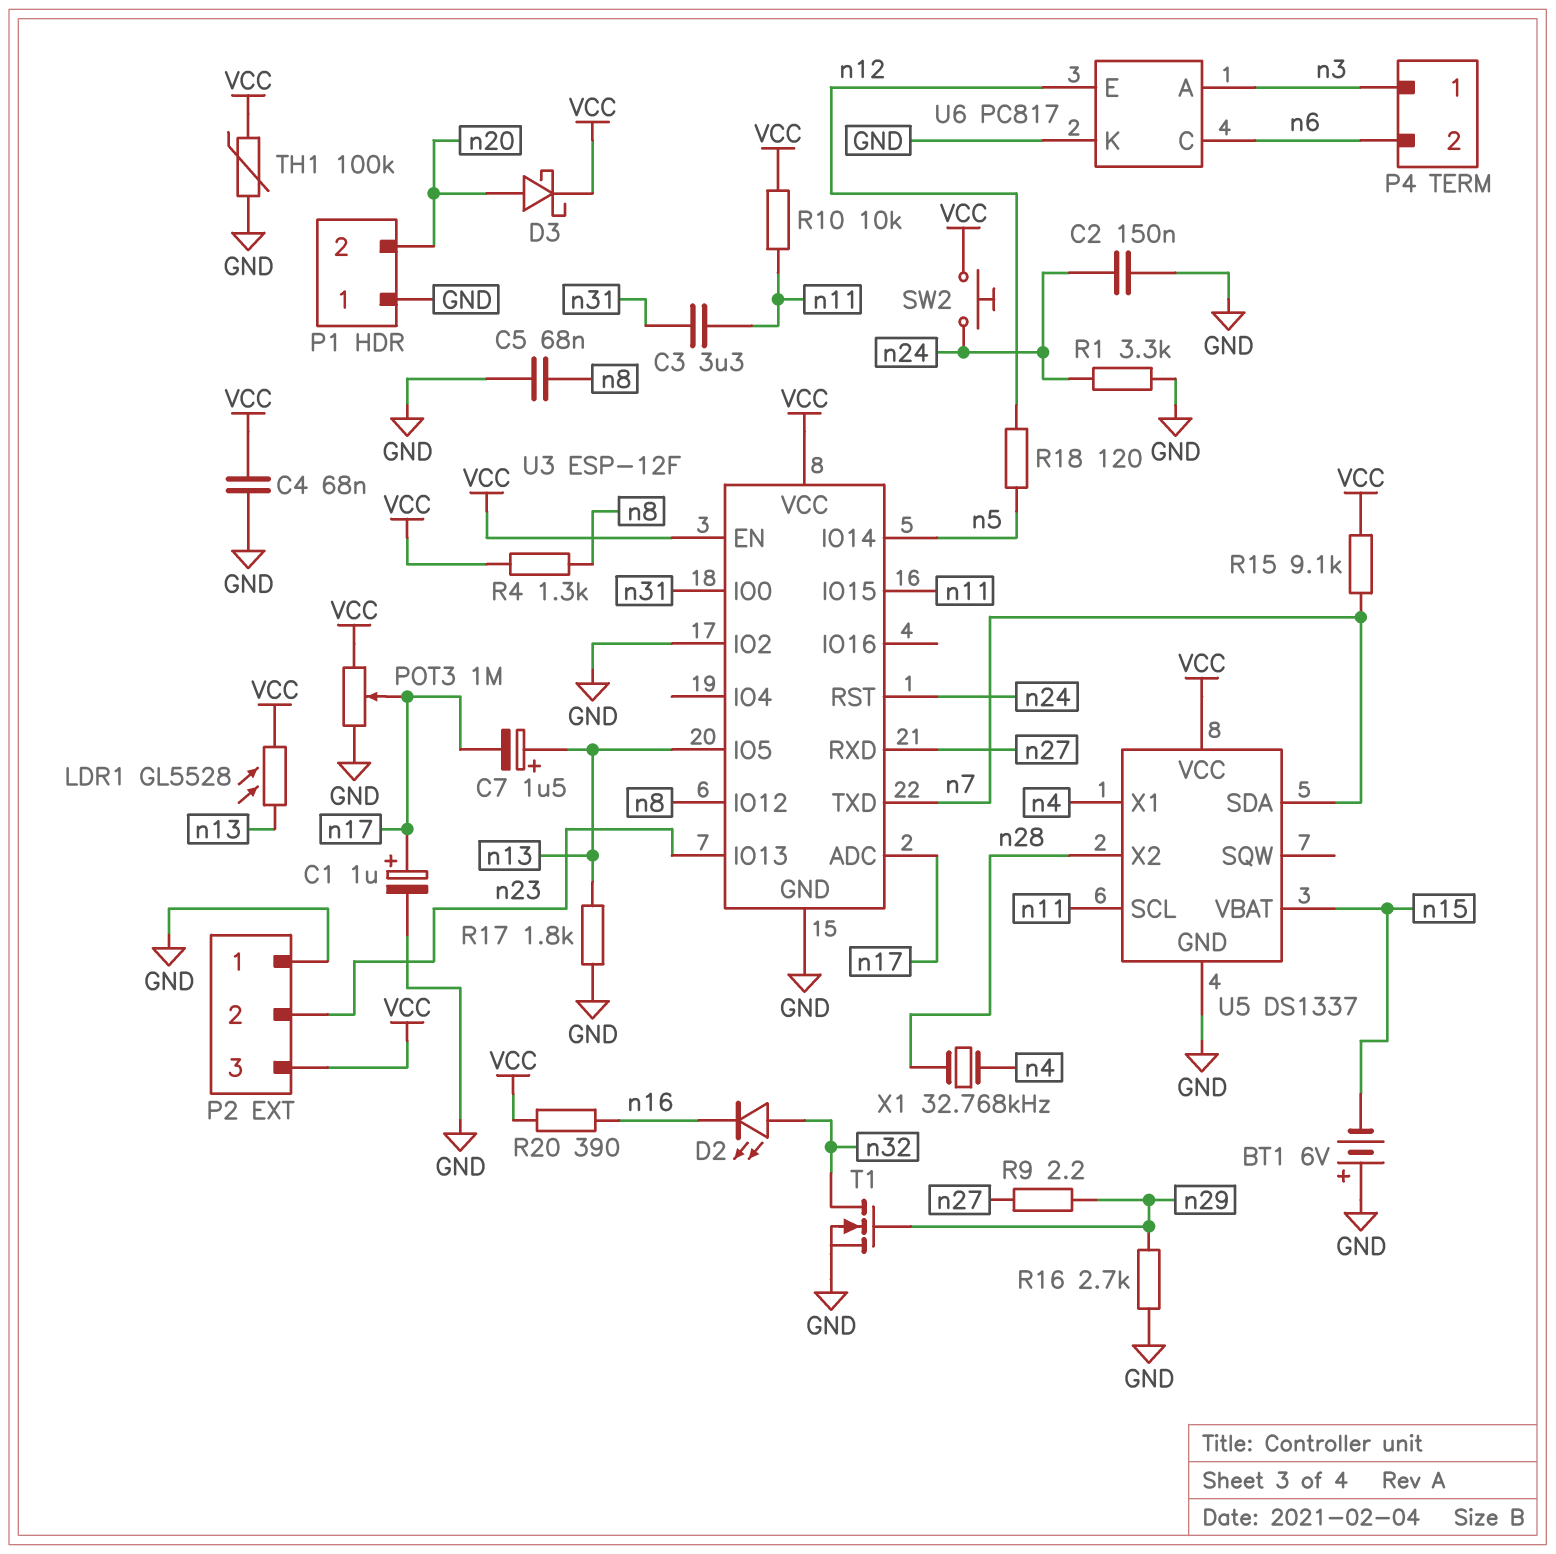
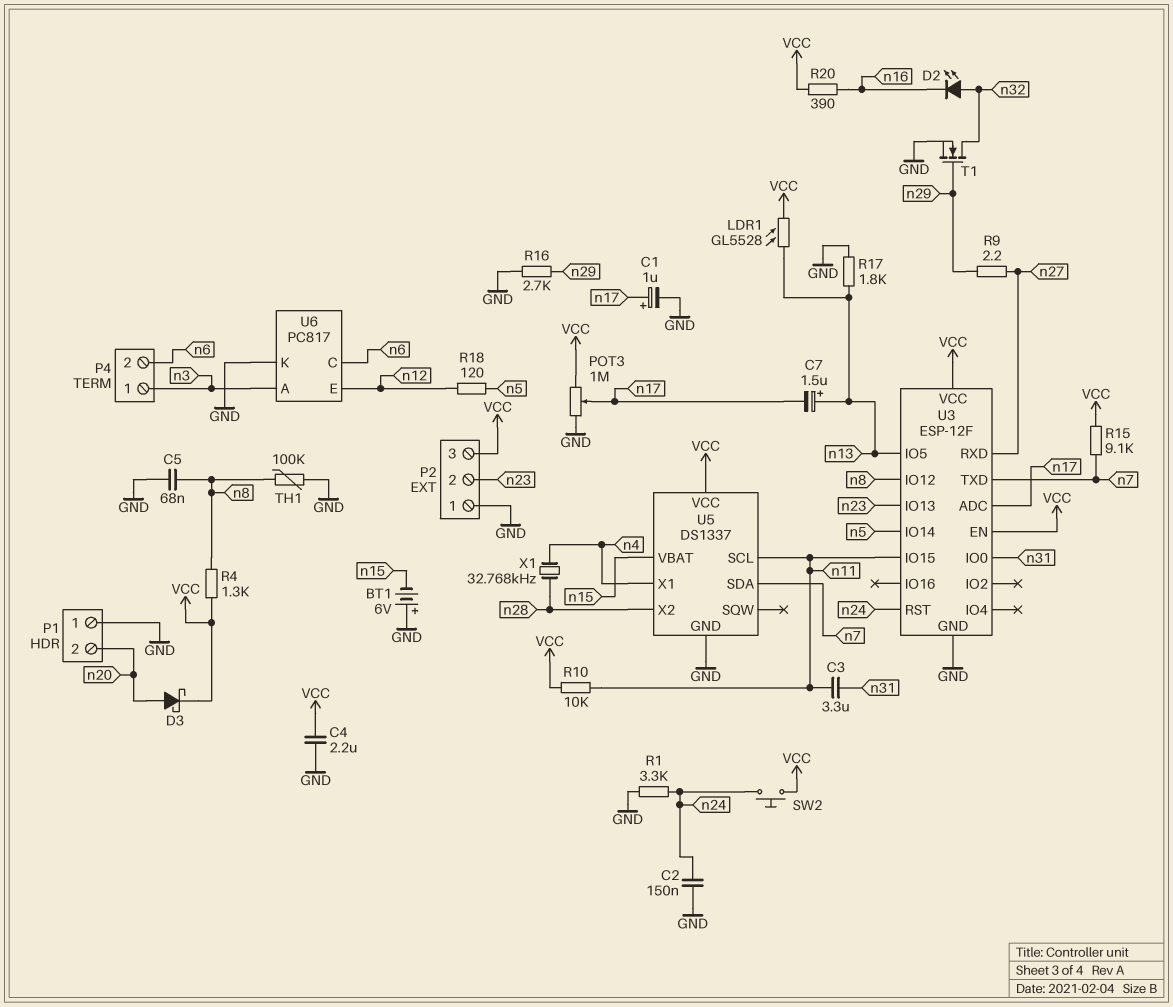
C4: 68nF (GND, VCC) -> 2.2uF (GND, VCC)
TH1: 100k (GND, VCC) -> 100k (GND, n8)
U3 pin IO2: GND -> none

